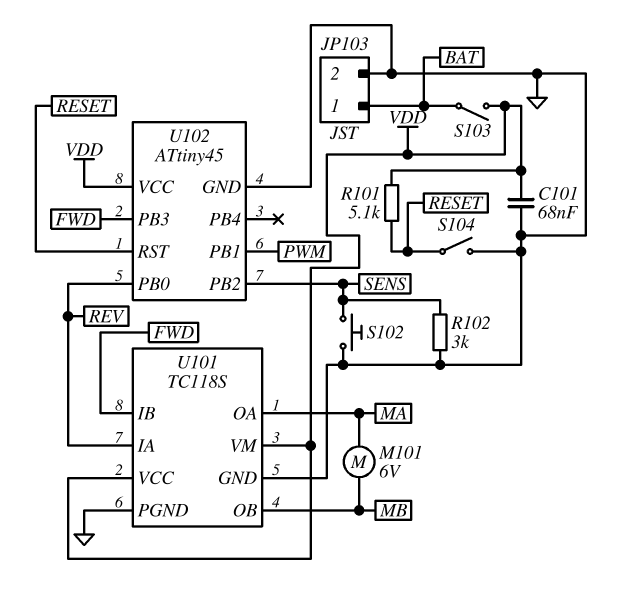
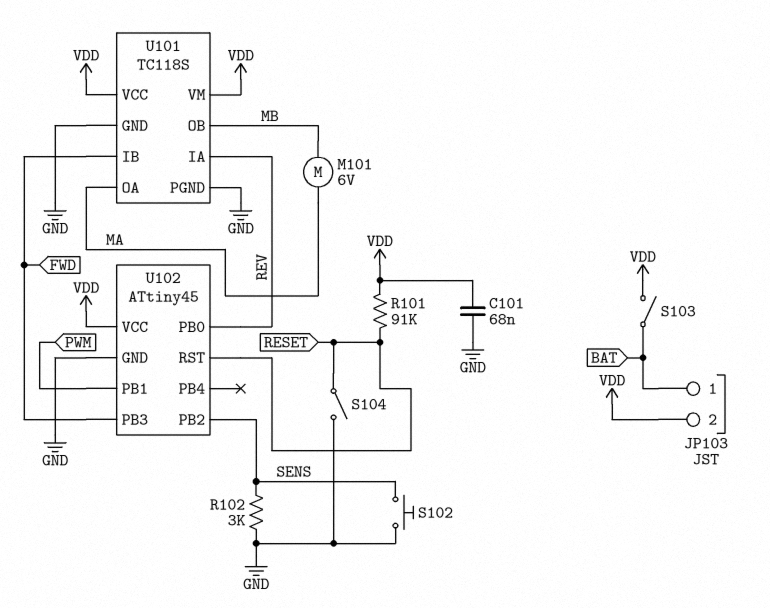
JP103 pin 2: GND -> VDD
R101: 5.1k (RESET, VDD) -> 91k (RESET, VDD)

